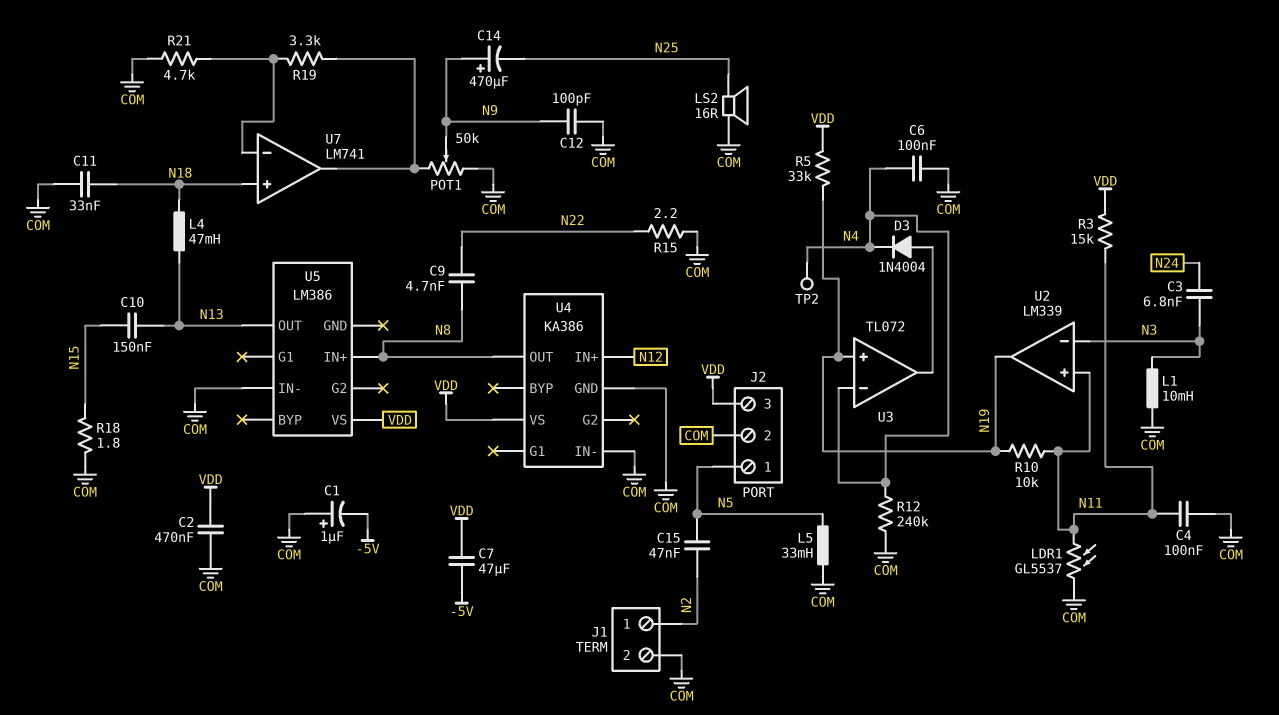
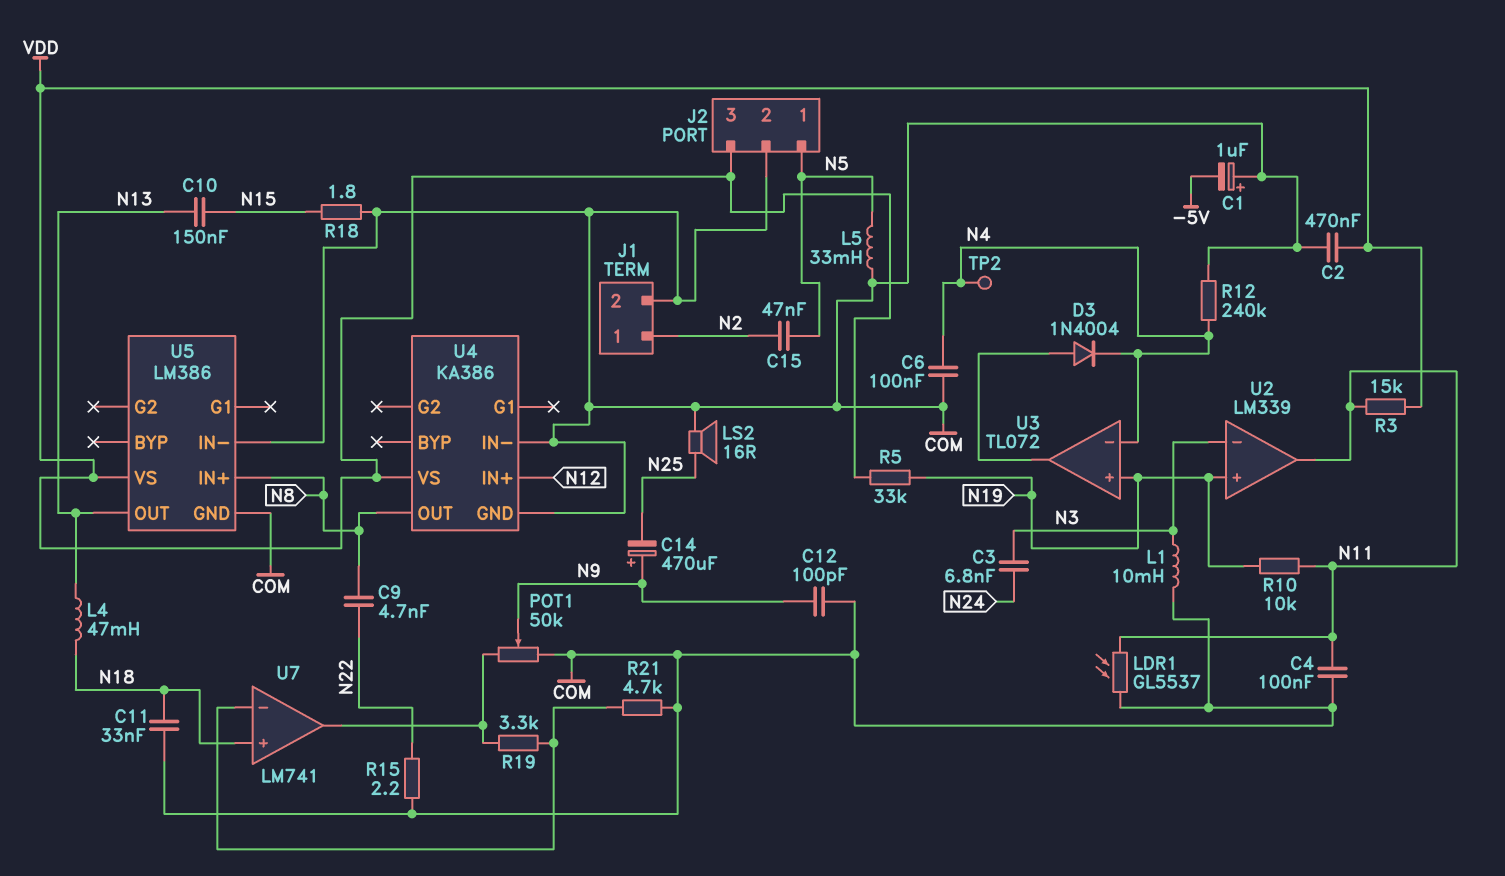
C7: 47uF (-5V, VDD) -> none
U2 pin in+: N11 -> N19
U2 pin out: N19 -> N11
U5 pin GND: none -> COM

